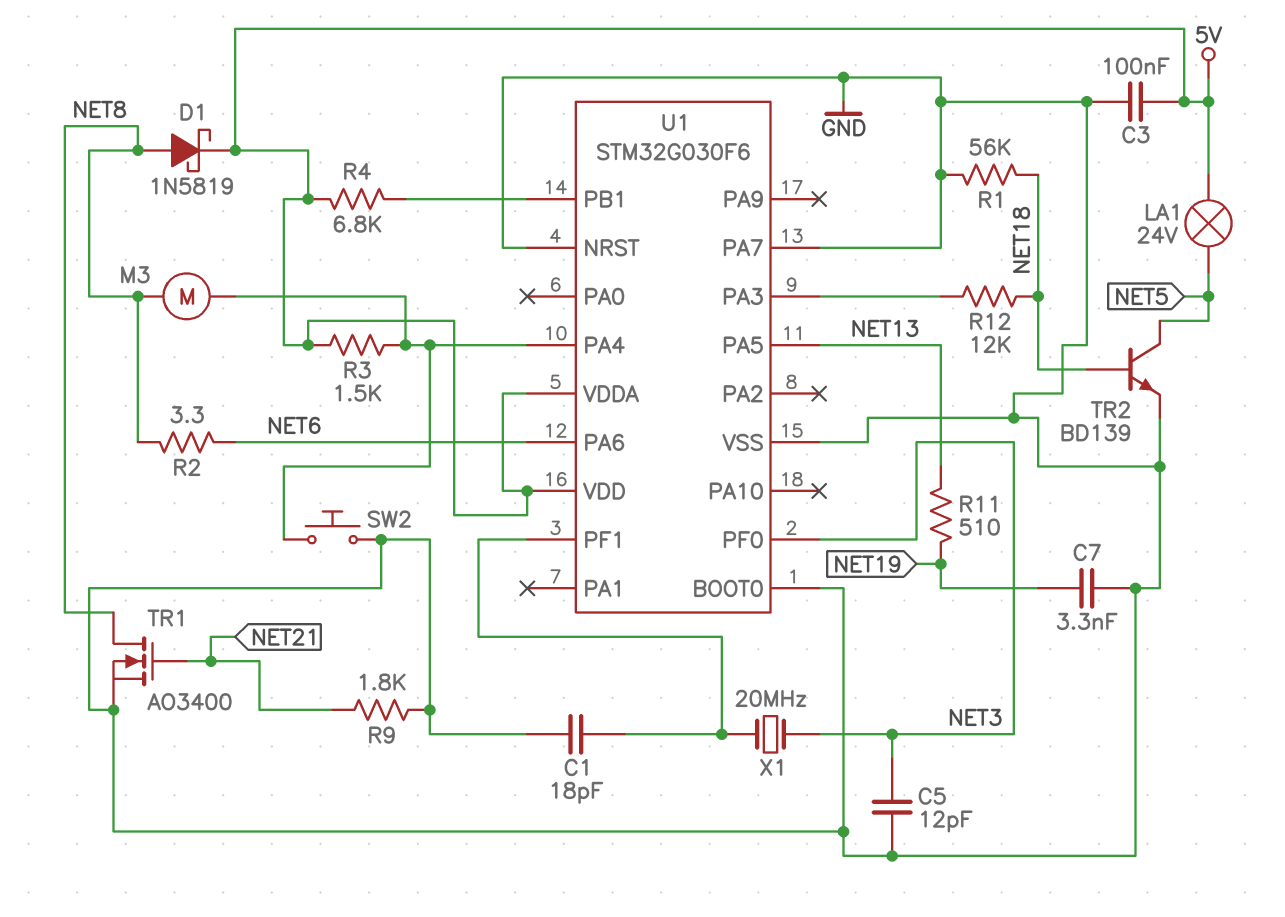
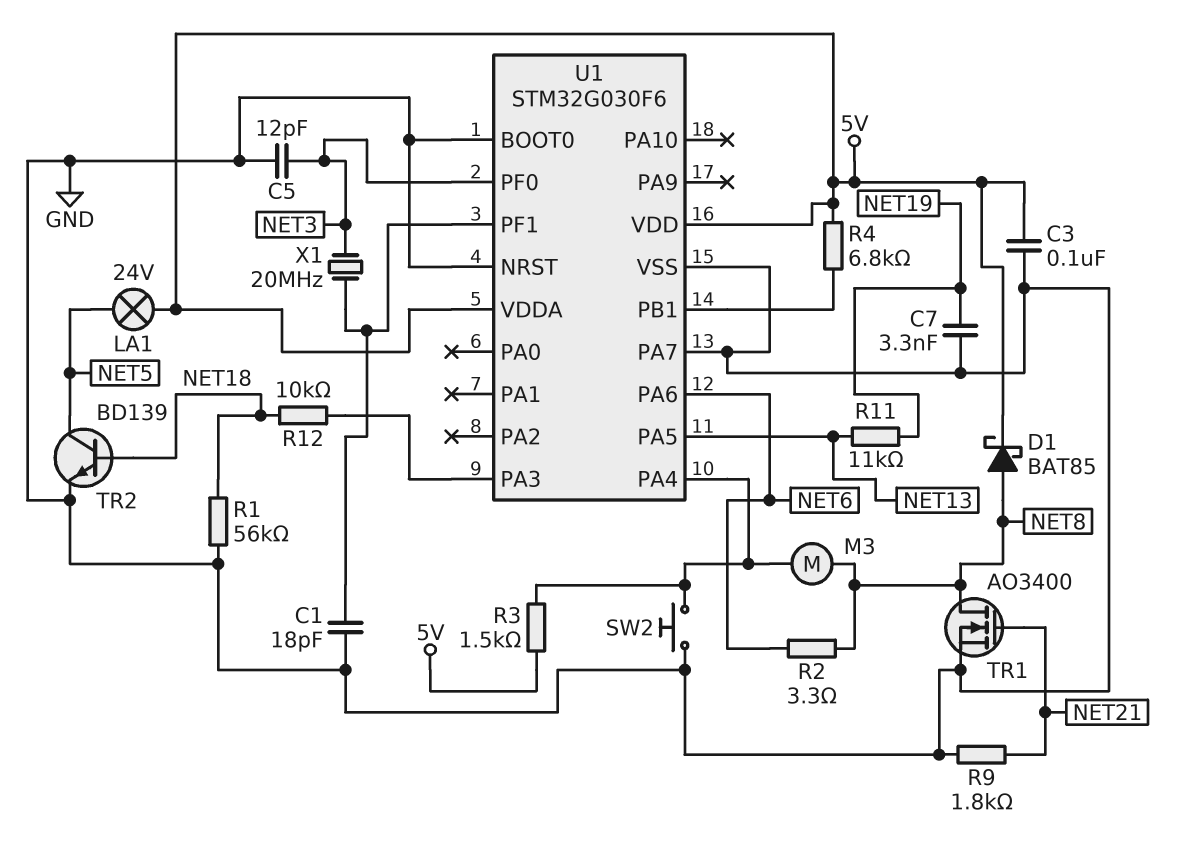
D1: schottky 1N5819 (A NET8, K 5V) -> schottky BAT85 (A NET8, K 5V)
R11: 510 (NET13, NET19) -> 11k (NET13, NET19)
R12: 12k (NET18, U1/PA3) -> 10k (NET18, U1/PA3)

